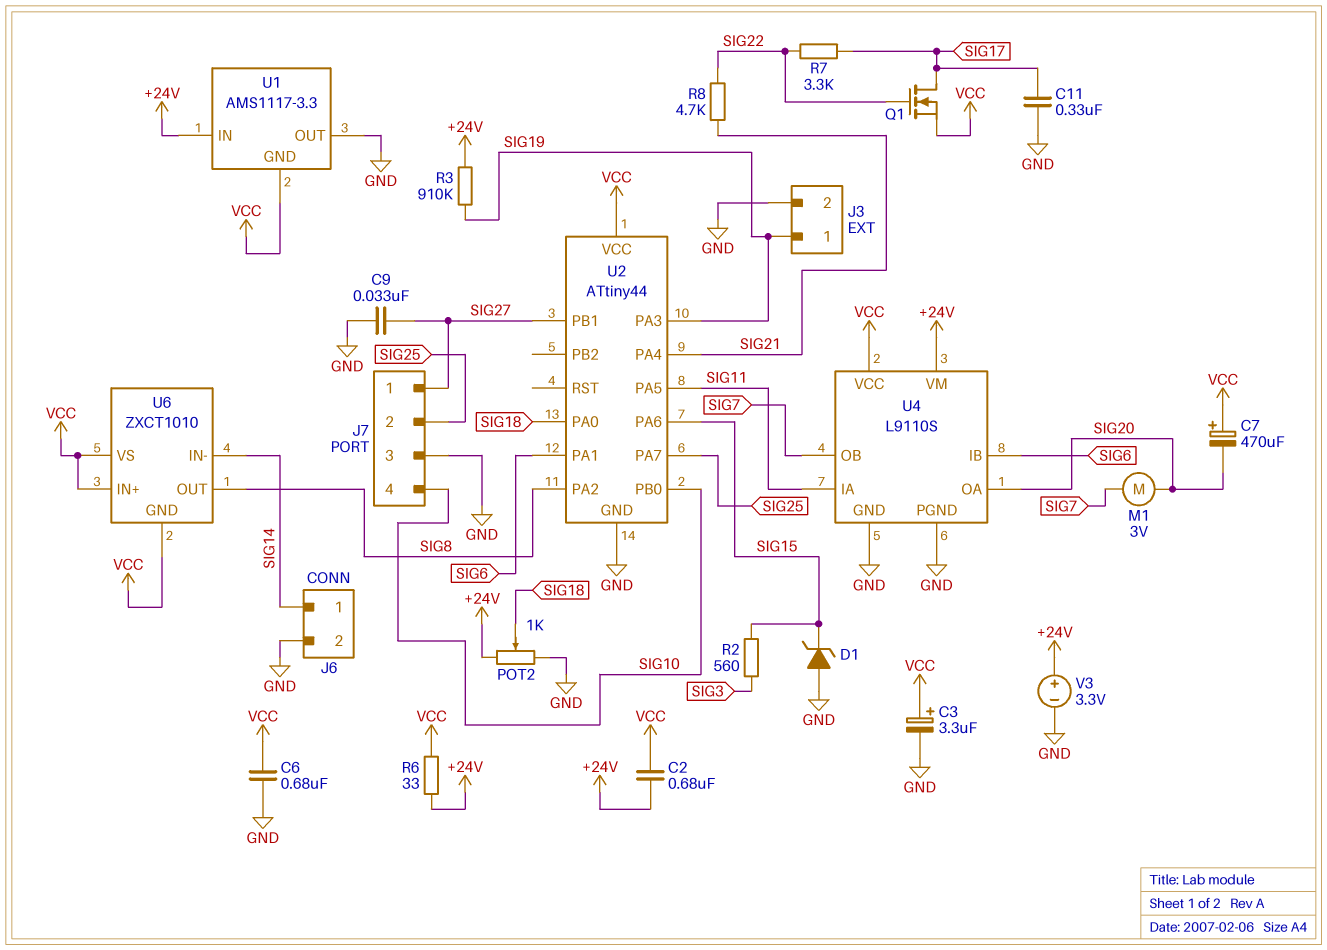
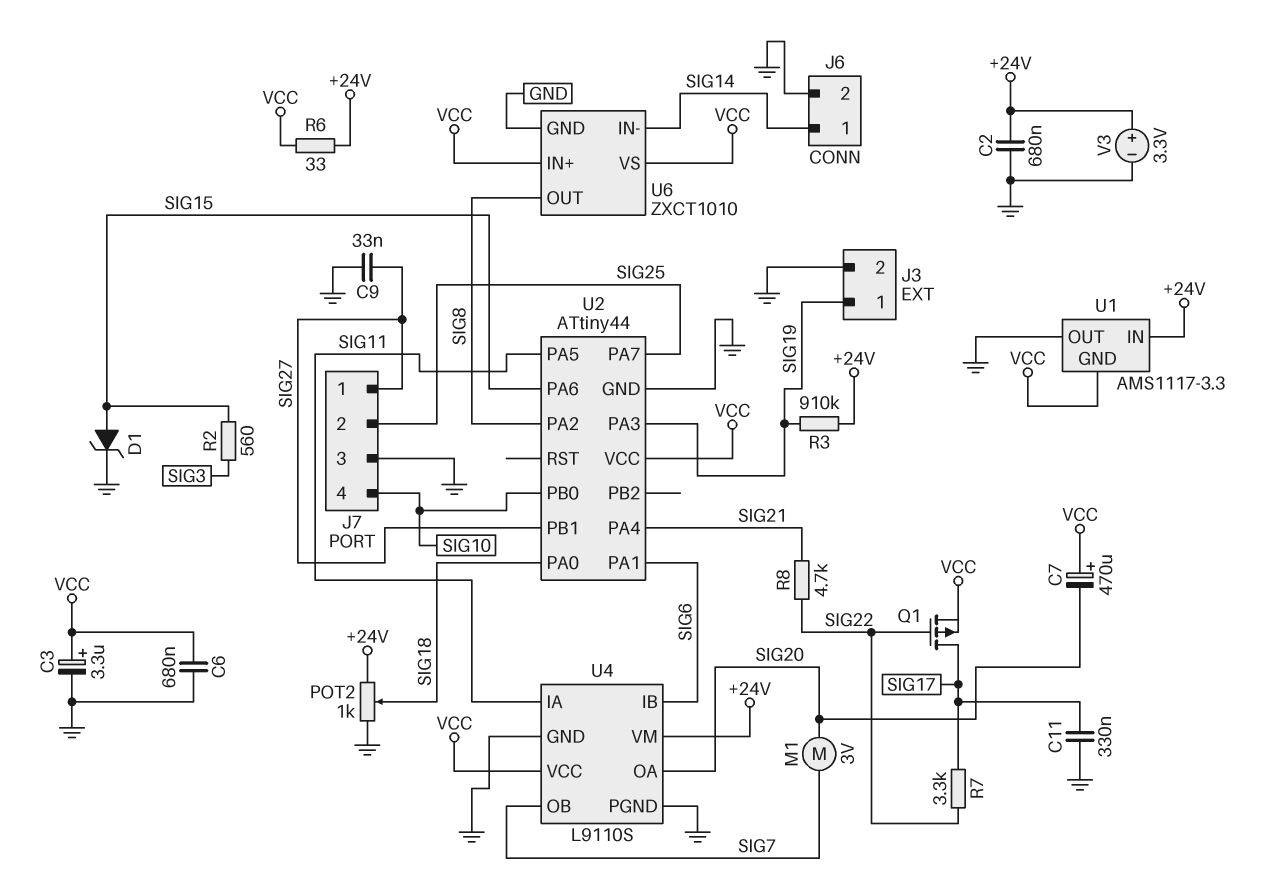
C2: 680nF (+24V, VCC) -> 680nF (+24V, GND)
D1: zener (A GND, K SIG15) -> zener (A SIG15, K GND)
Q1: NMOS (G SIG22, D SIG17, S VCC) -> PMOS (G SIG22, D SIG17, S VCC)
U6 pin GND: VCC -> GND

